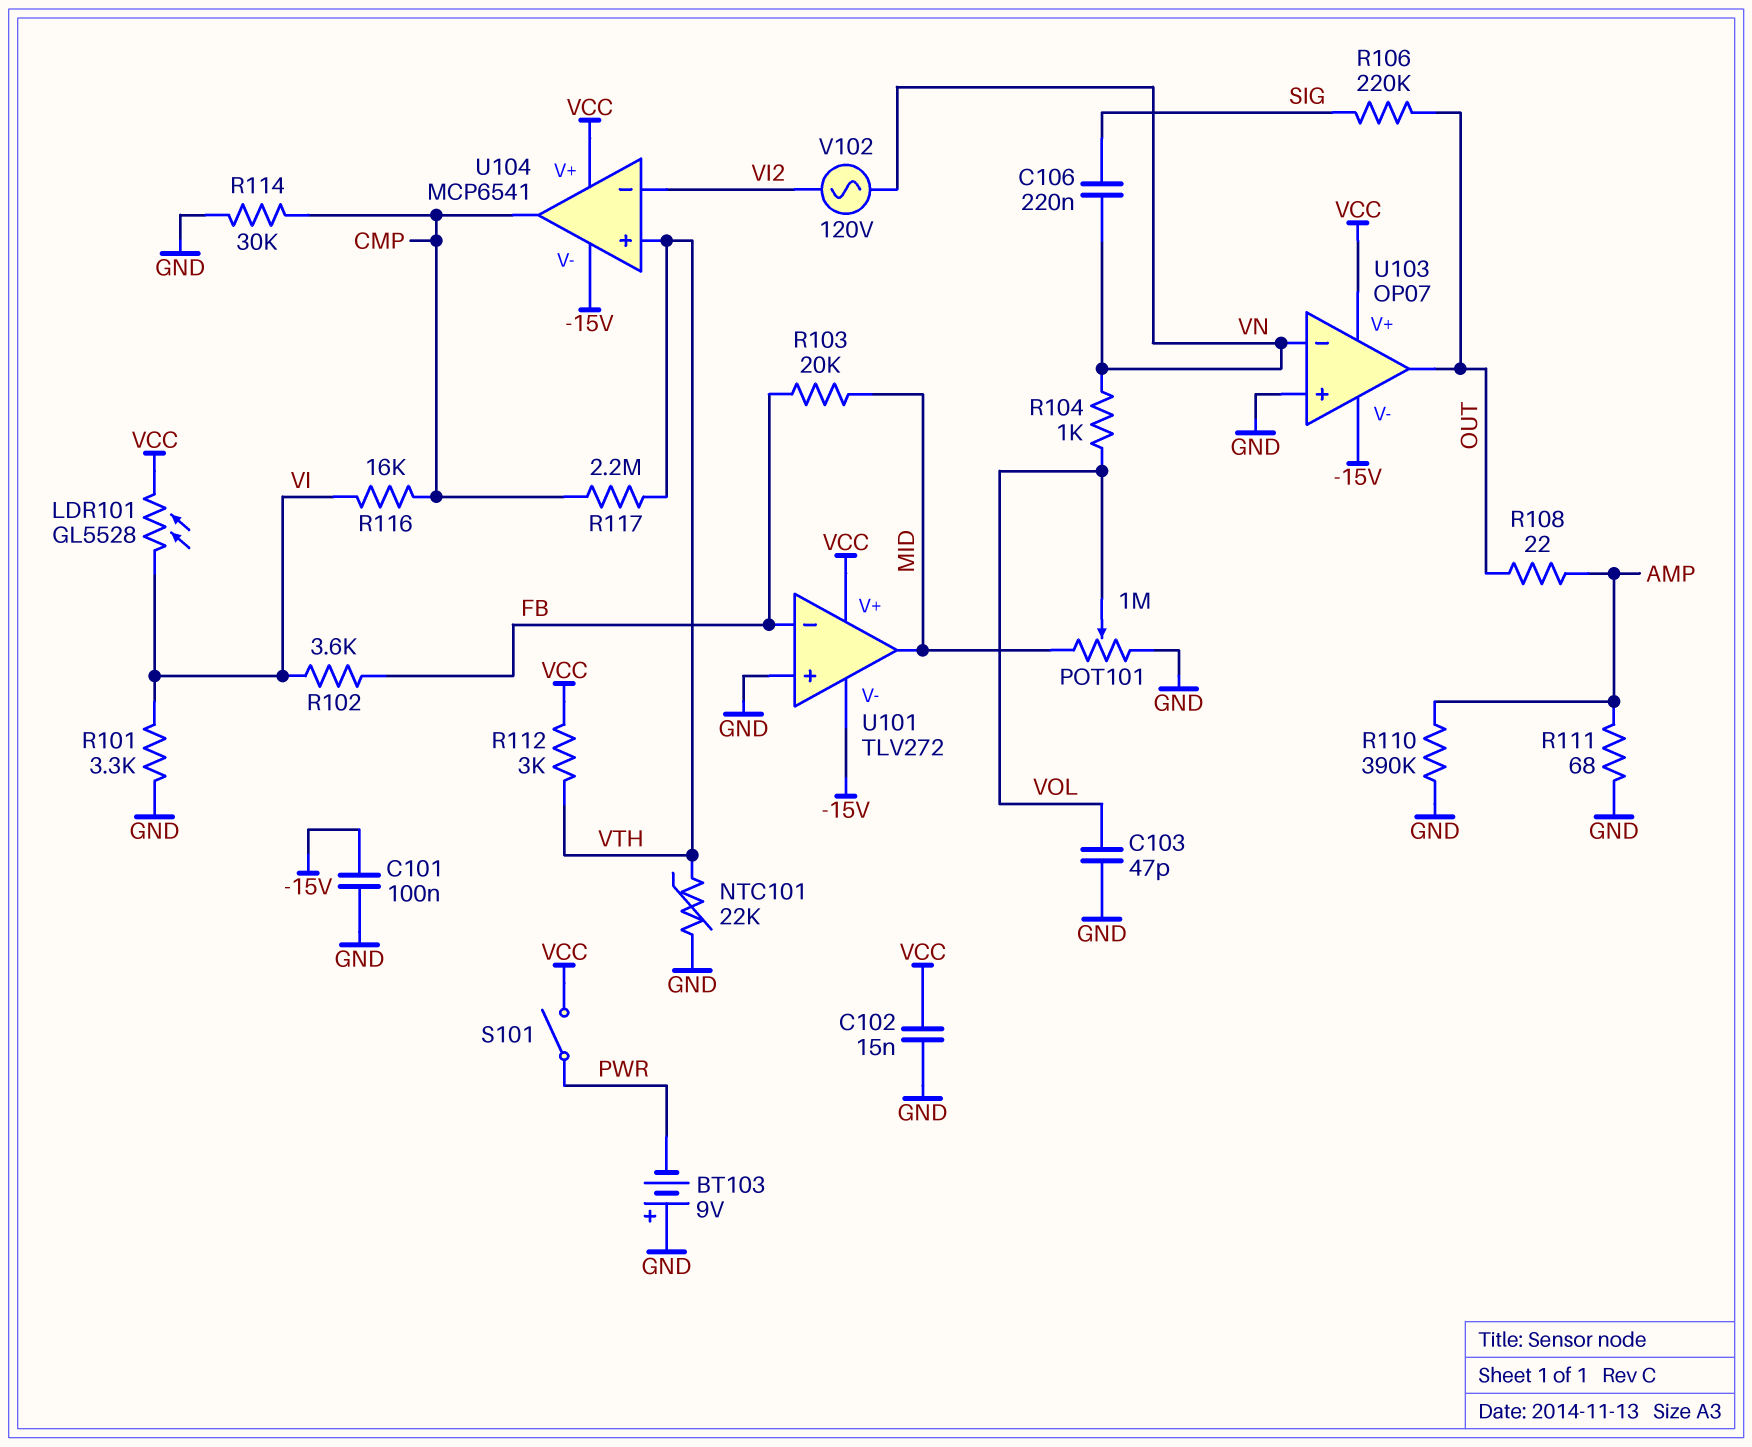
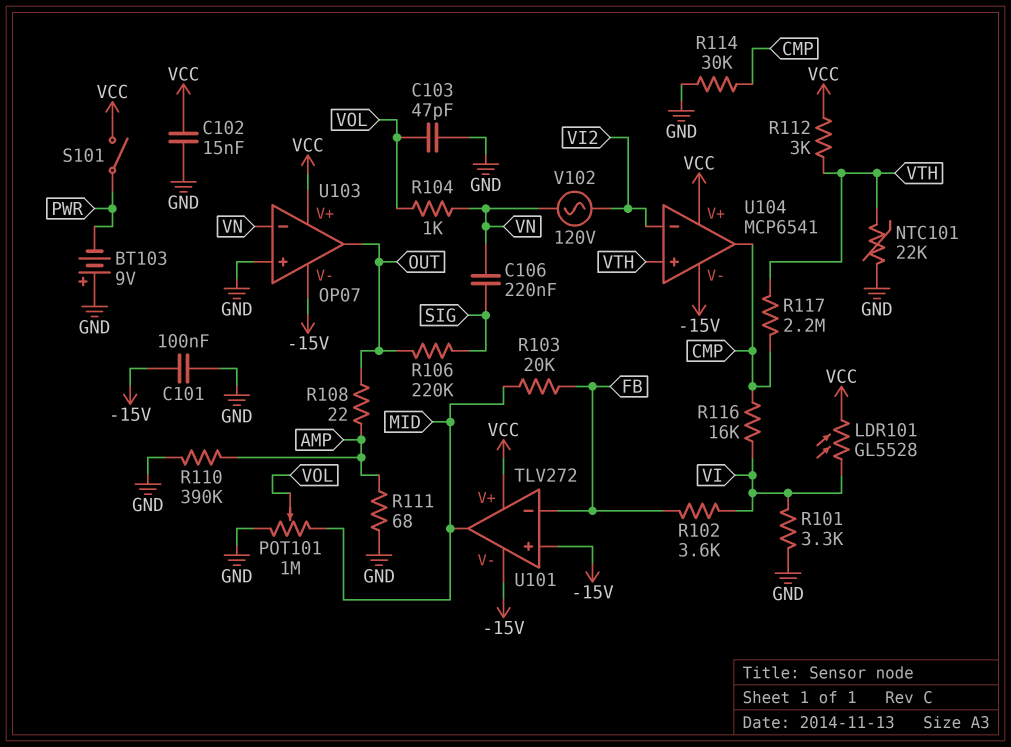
U101 pin in+: GND -> -15V

